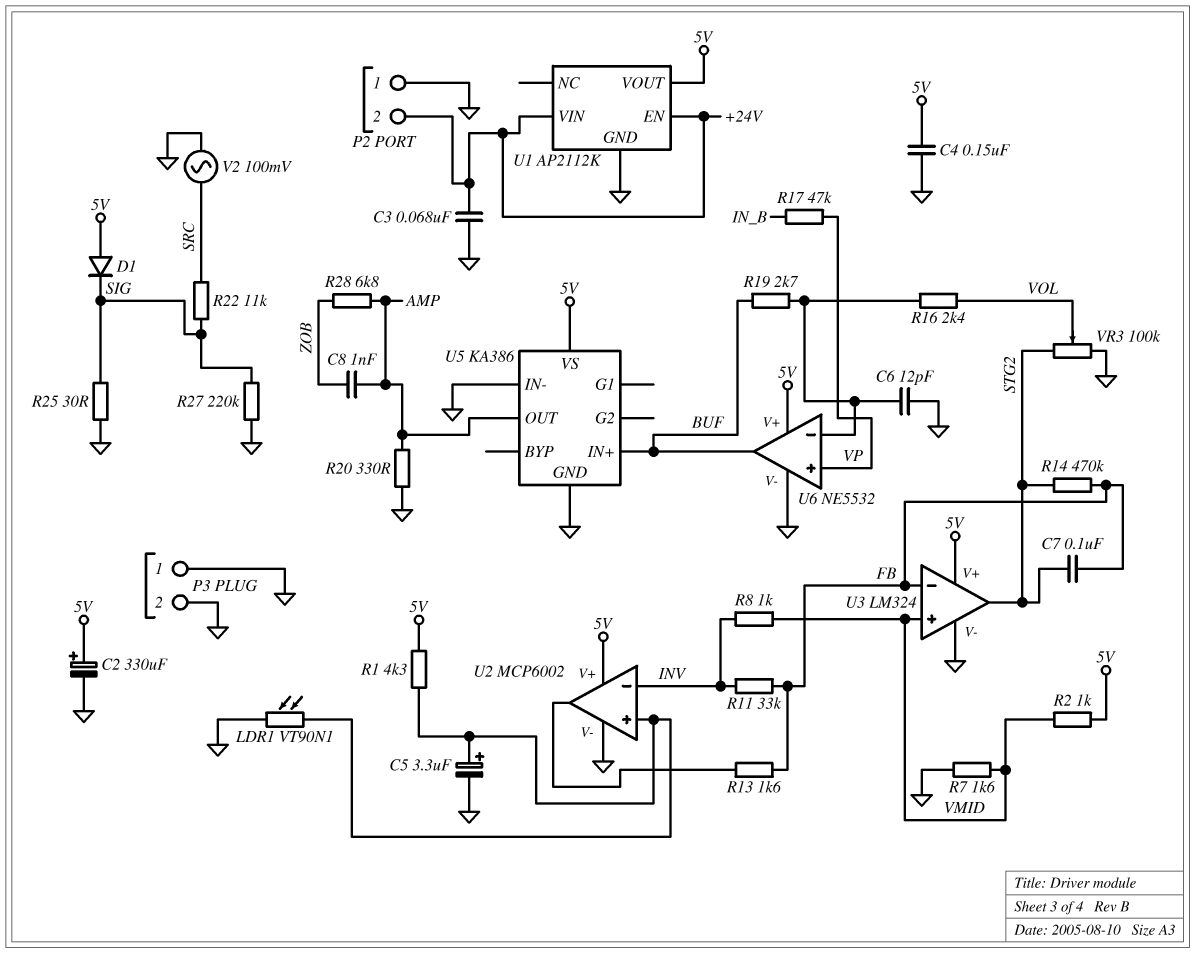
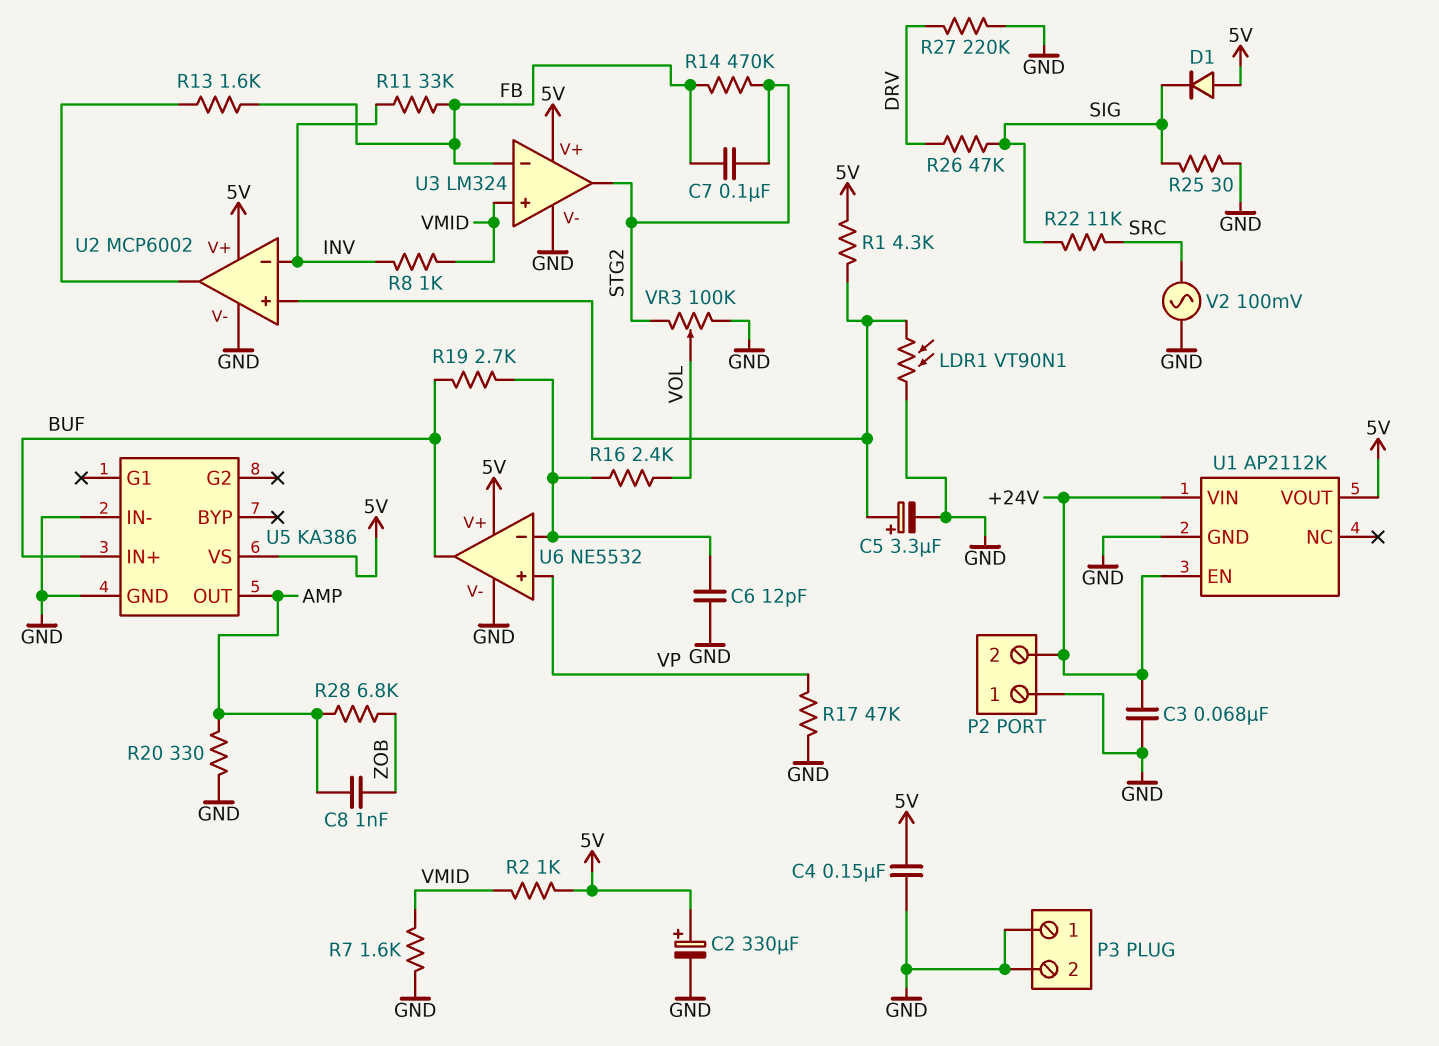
R17: 47k (IN_B, VP) -> 47k (GND, VP)
R26: none -> 47k (DRV, SIG)
R27: 220k (GND, SIG) -> 220k (DRV, GND)

